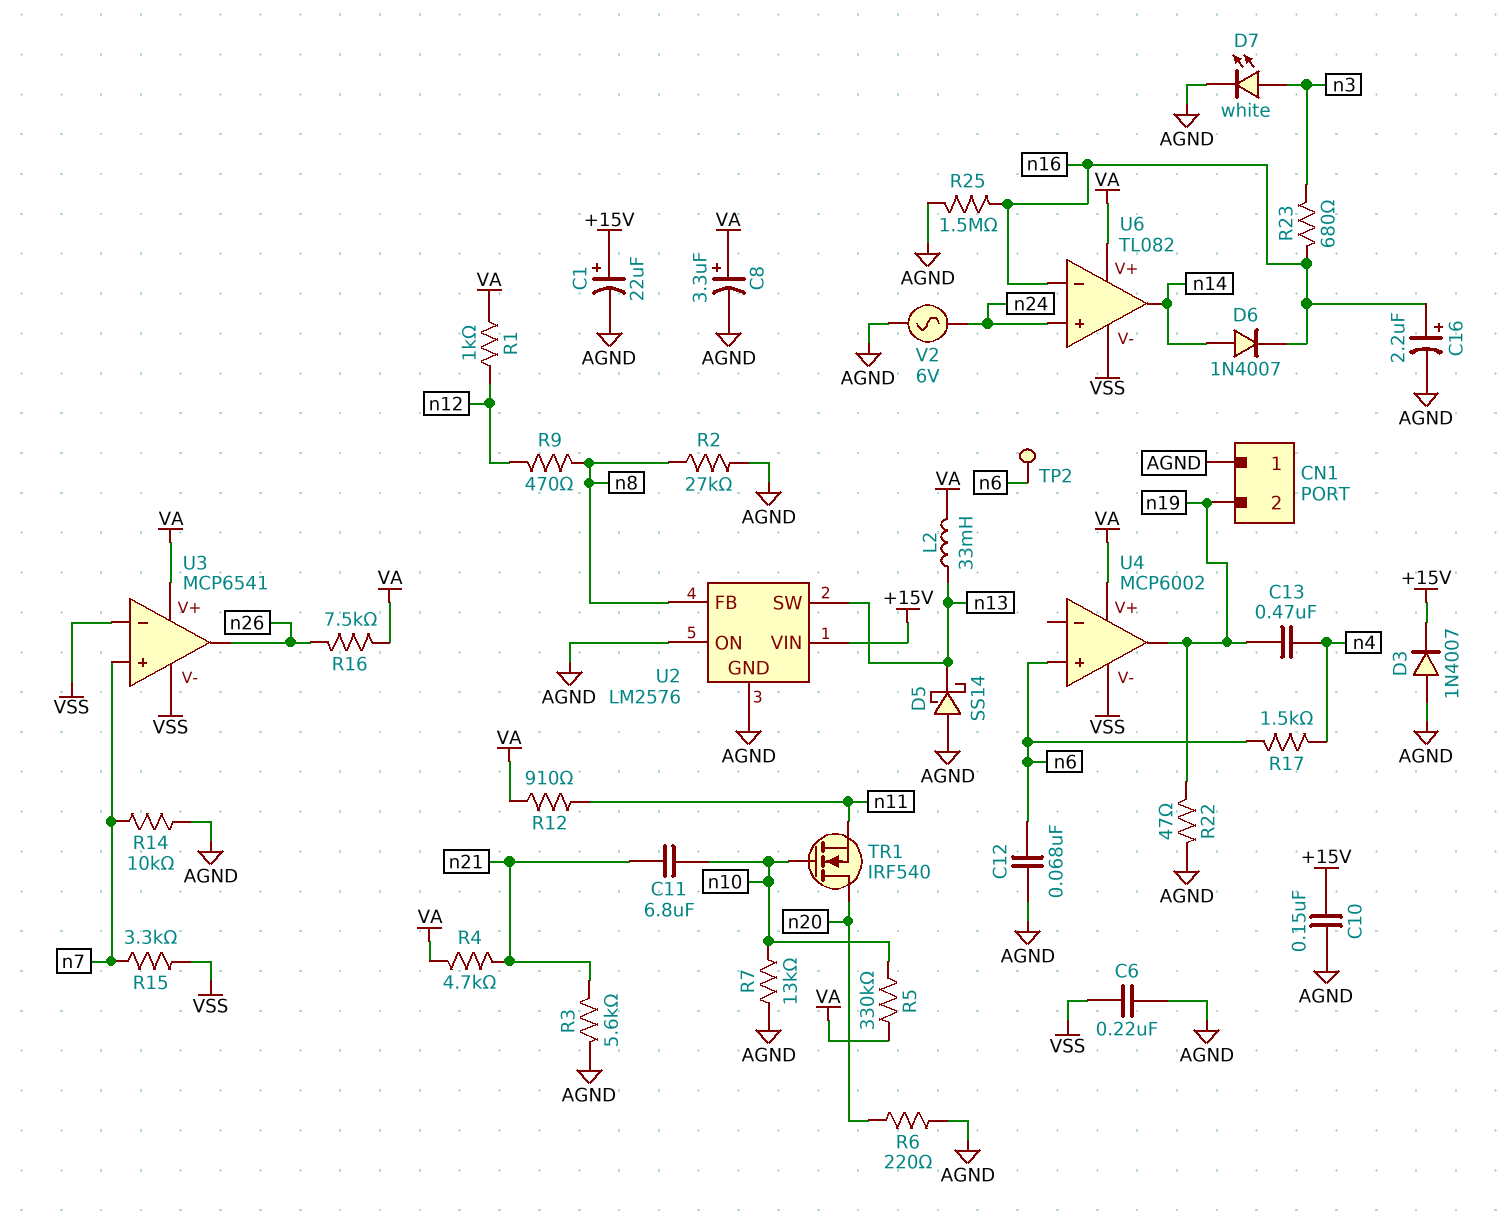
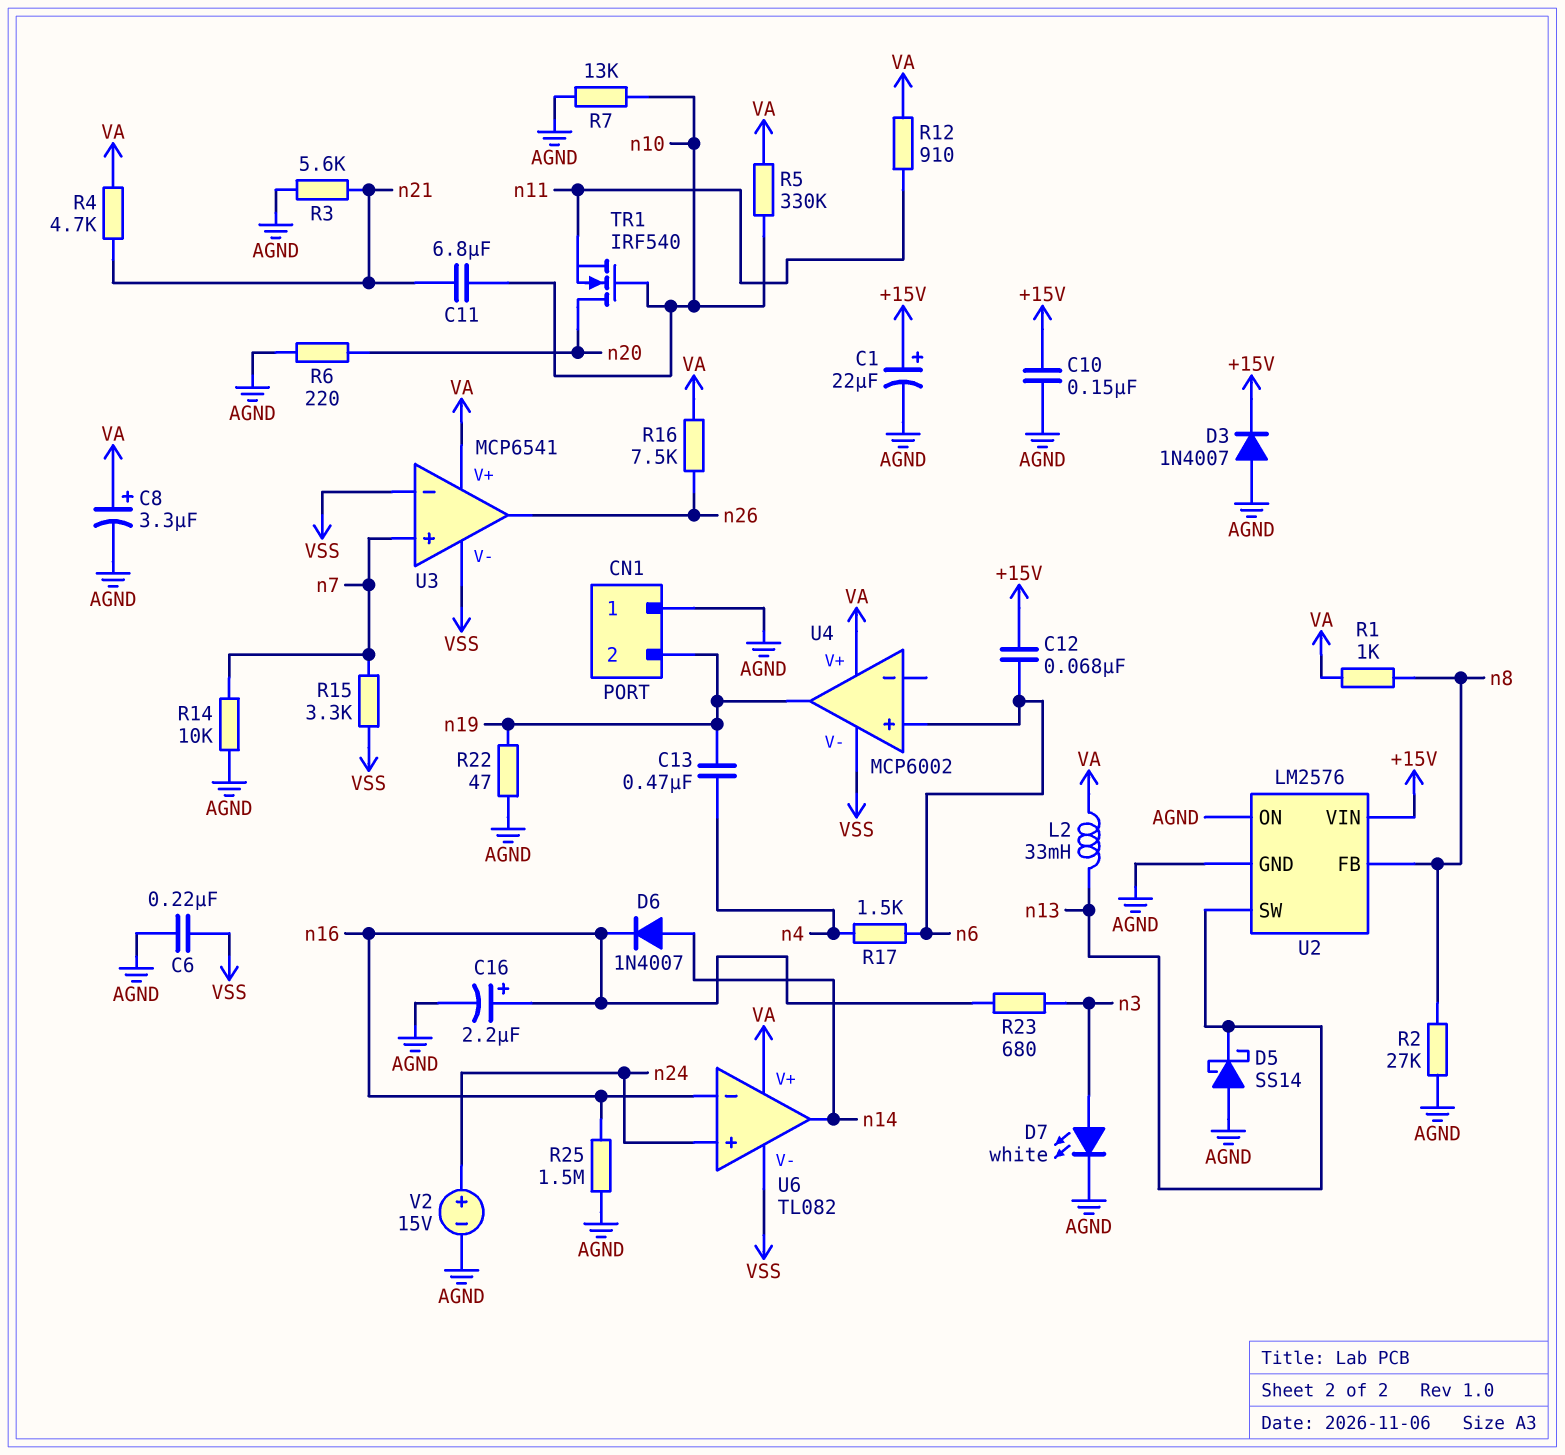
C12: 68nF (AGND, n6) -> 68nF (+15V, n6)
R1: 1k (VA, n12) -> 1k (VA, n8)
R9: 470 (n8, n12) -> none
TP2: test point (n6) -> none
V2: AC 6V (AGND, n24) -> 15V (plus n24, minus AGND)

